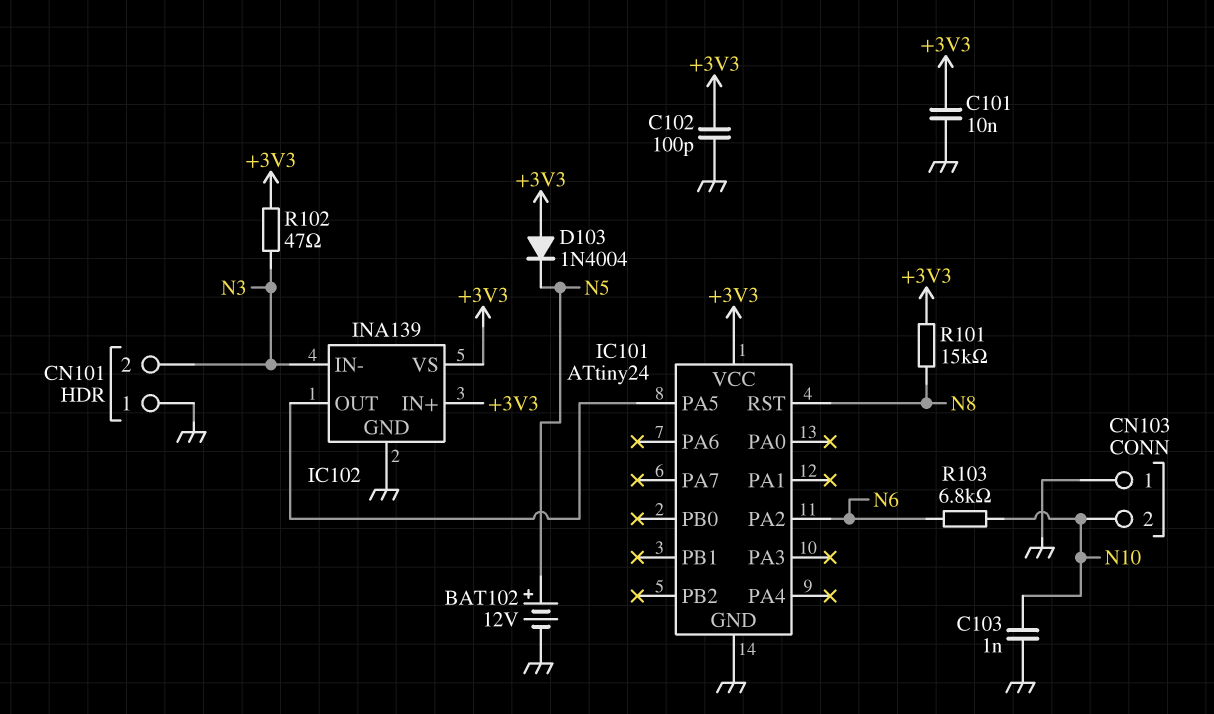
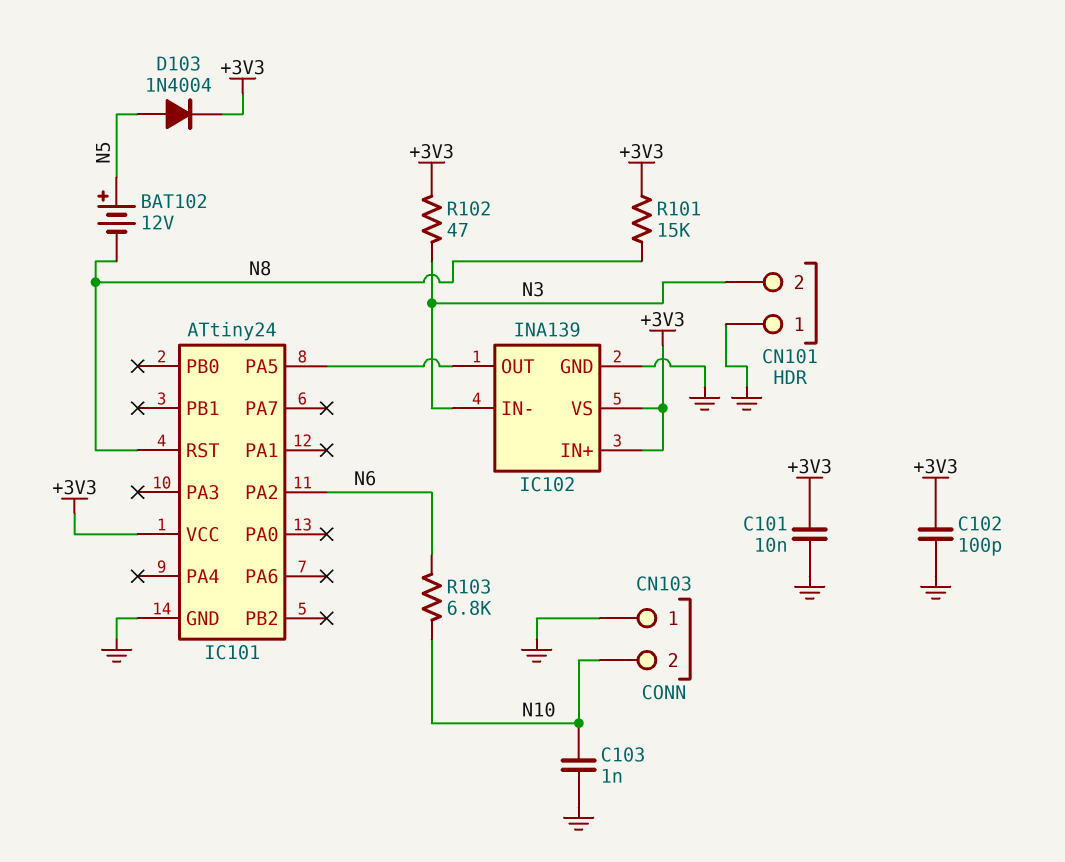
BAT102: 12V (plus N5, minus GND) -> 12V (plus N5, minus N8)
D103: diode 1N4004 (A +3V3, K N5) -> diode 1N4004 (A N5, K +3V3)

